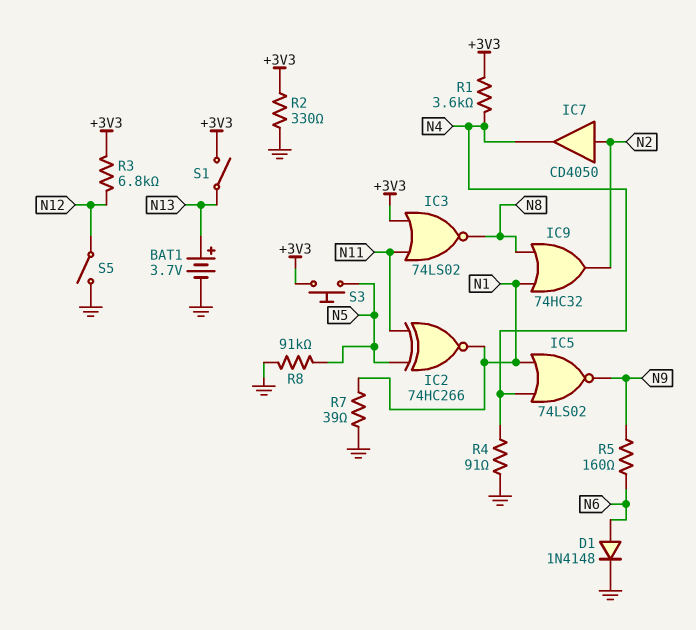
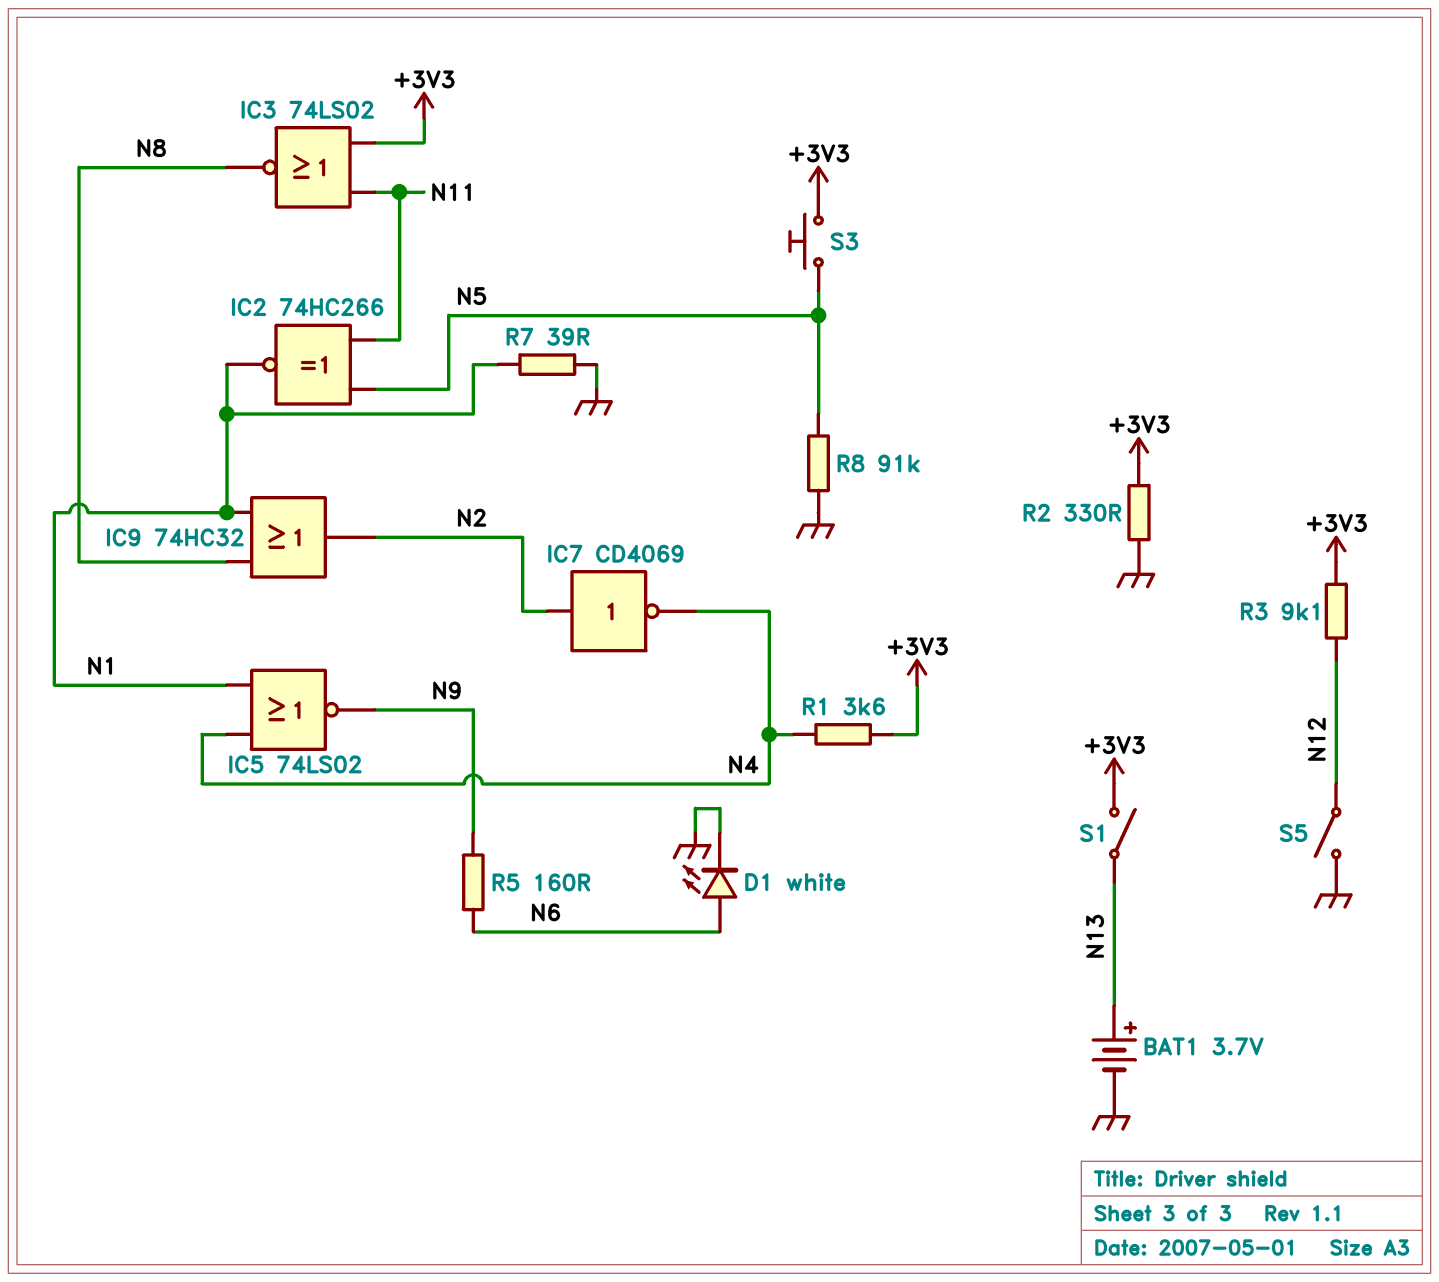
D1: diode 1N4148 (A N6, K GND) -> LED white (A N6, K GND)
IC7: buffer CD4050 (in N2, out N4) -> NOT CD4069 (in N2, out N4)
R3: 6.8k (+3V3, N12) -> 9.1k (+3V3, N12)
R4: 91 (GND, N4) -> none

